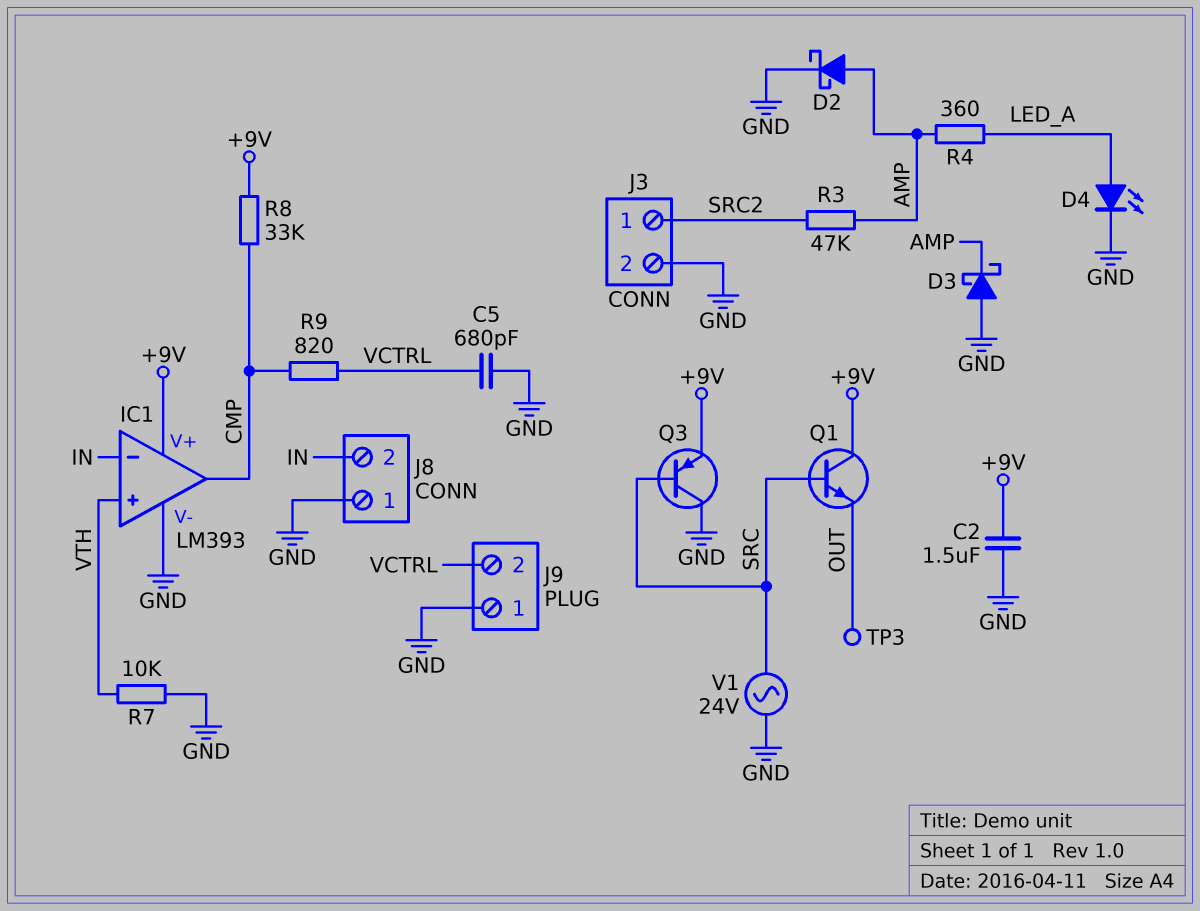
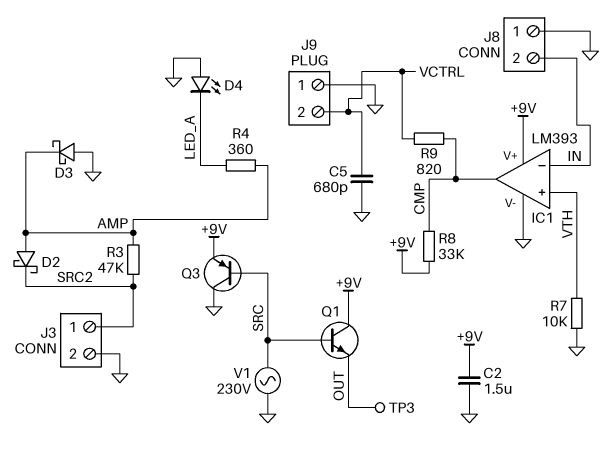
D2: schottky (A AMP, K GND) -> schottky (A AMP, K SRC2)
D4: LED (A LED_A, K GND) -> LED (A GND, K LED_A)
V1: AC 24V (GND, SRC) -> AC 230V (GND, SRC)

